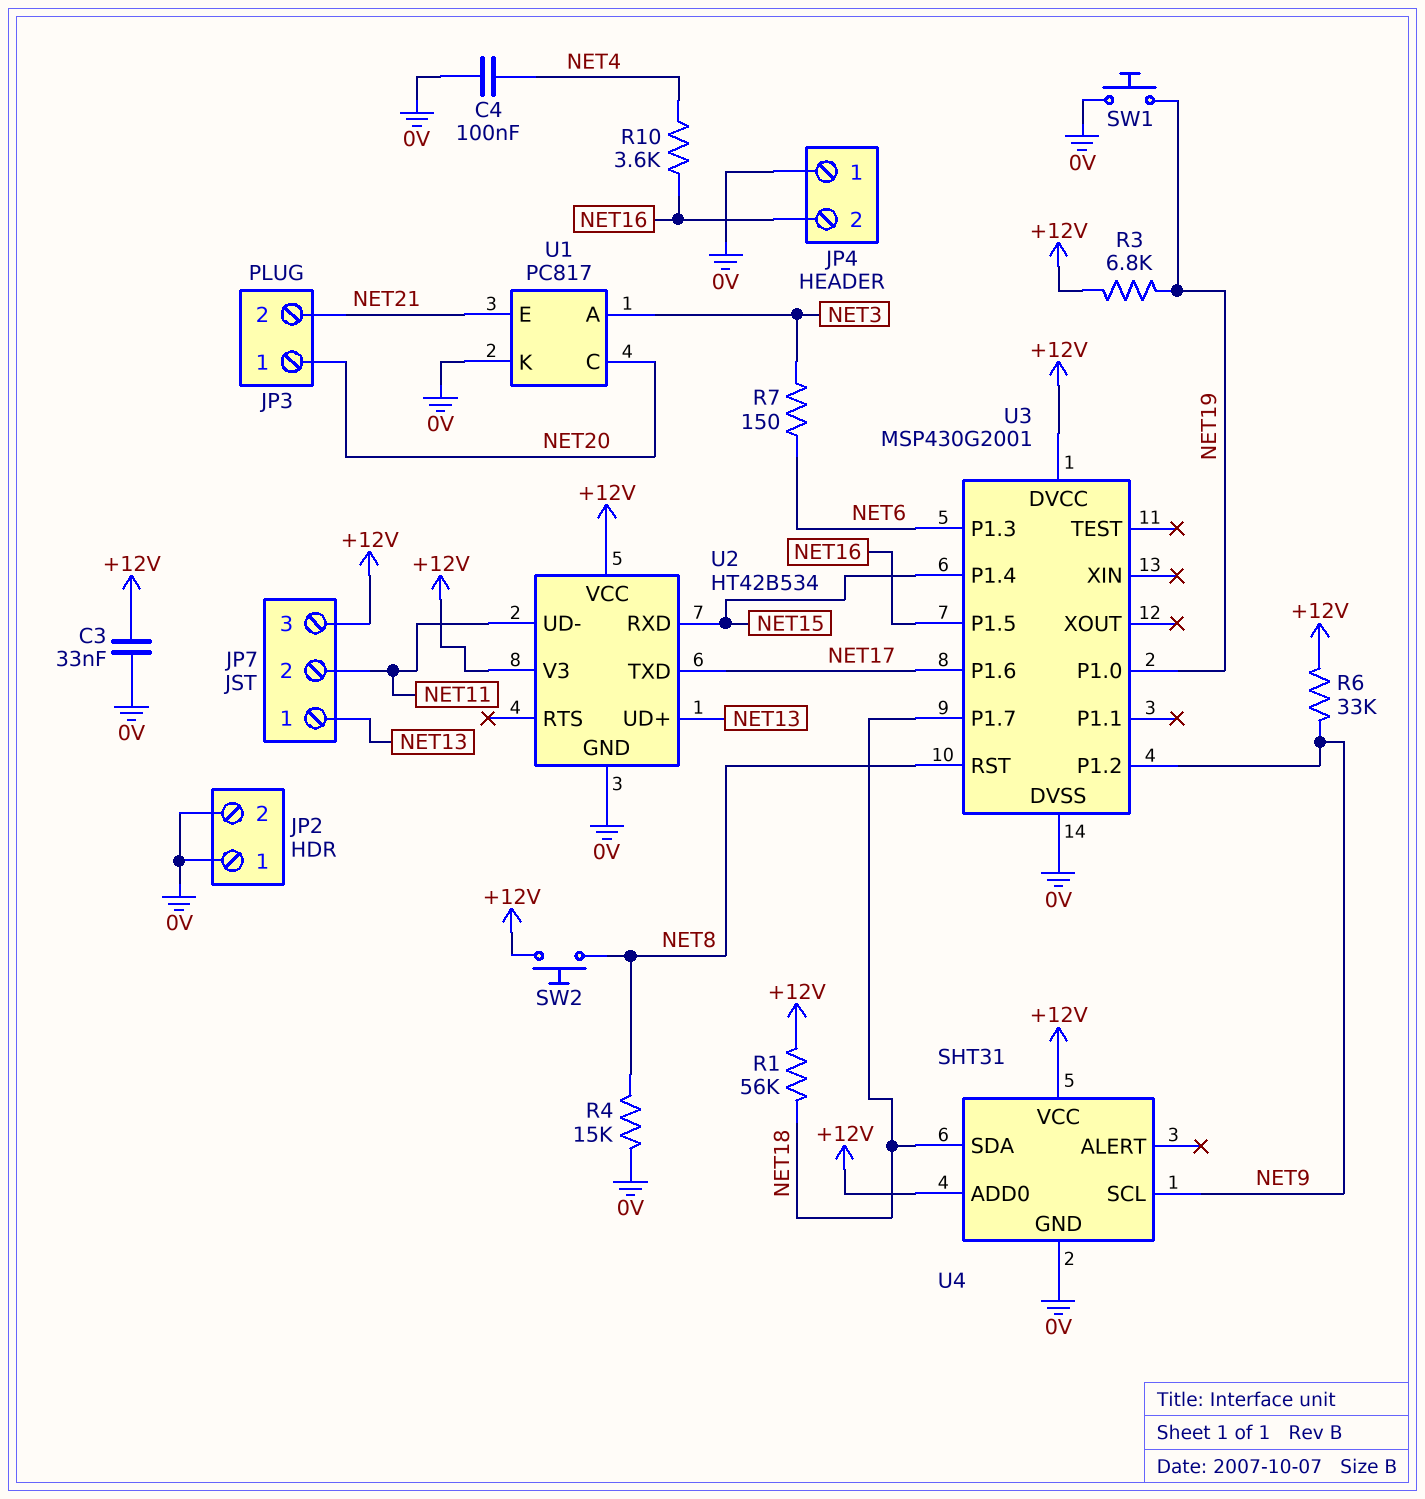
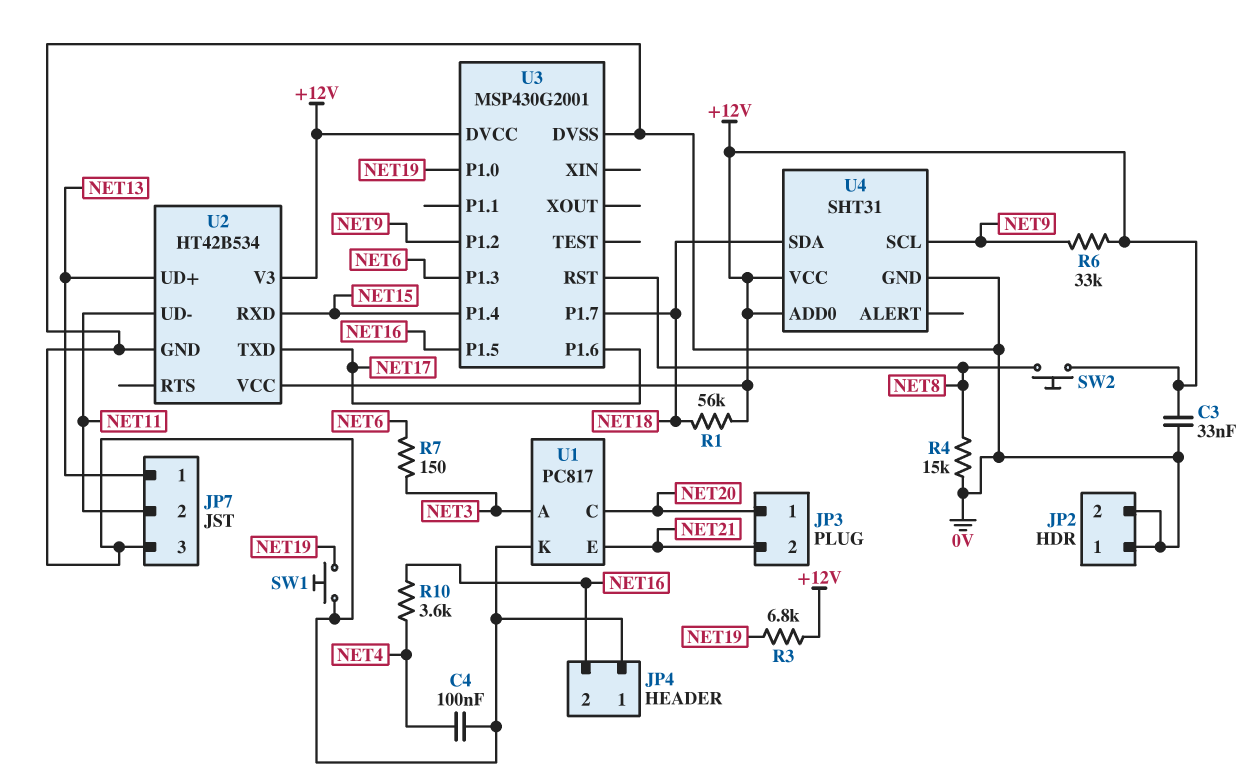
JP7 pin 3: +12V -> 0V

